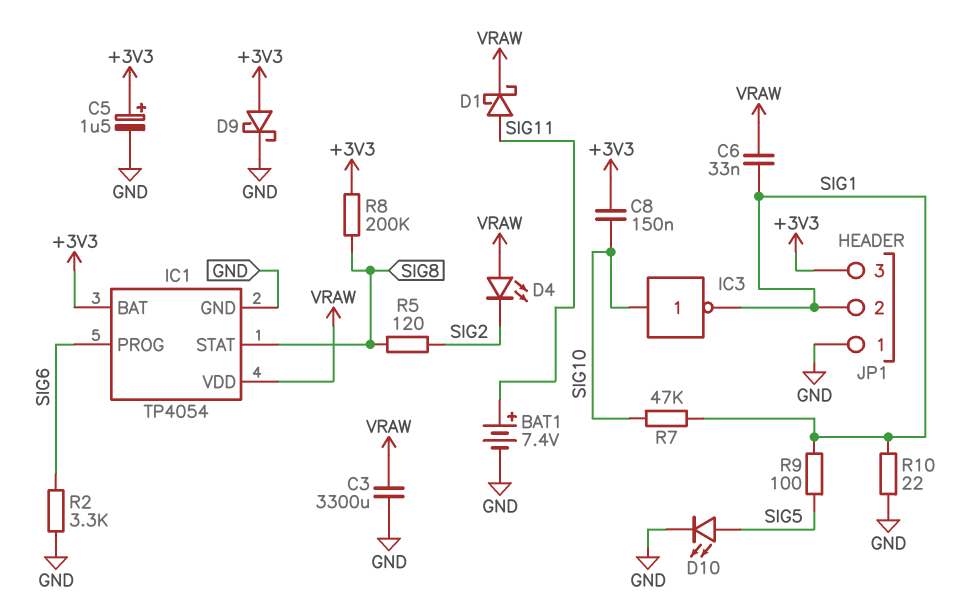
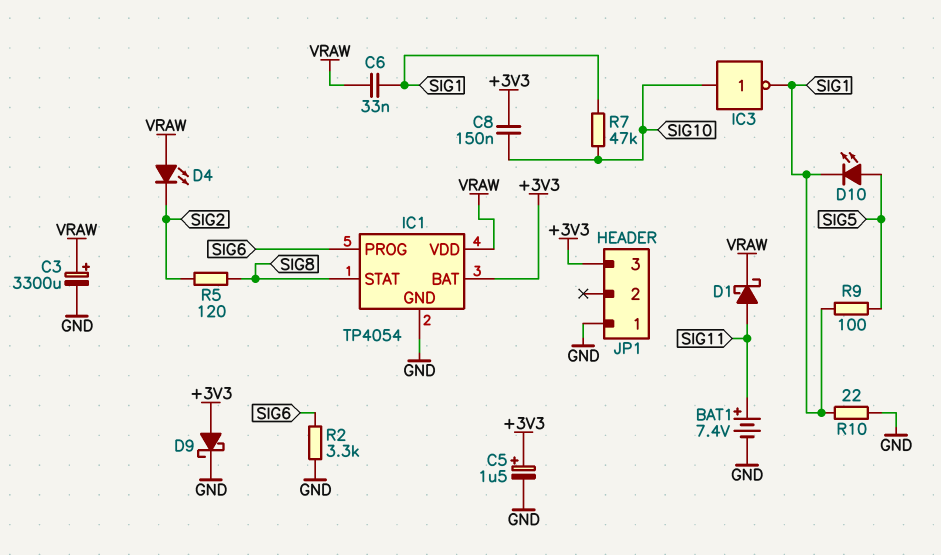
C3: 3300uF (GND, VRAW) -> 3300uF (plus VRAW, minus GND)
D10: LED (A SIG5, K GND) -> LED (A SIG5, K SIG1)
JP1 pin 2: SIG1 -> none
R8: 200k (+3V3, SIG8) -> none

